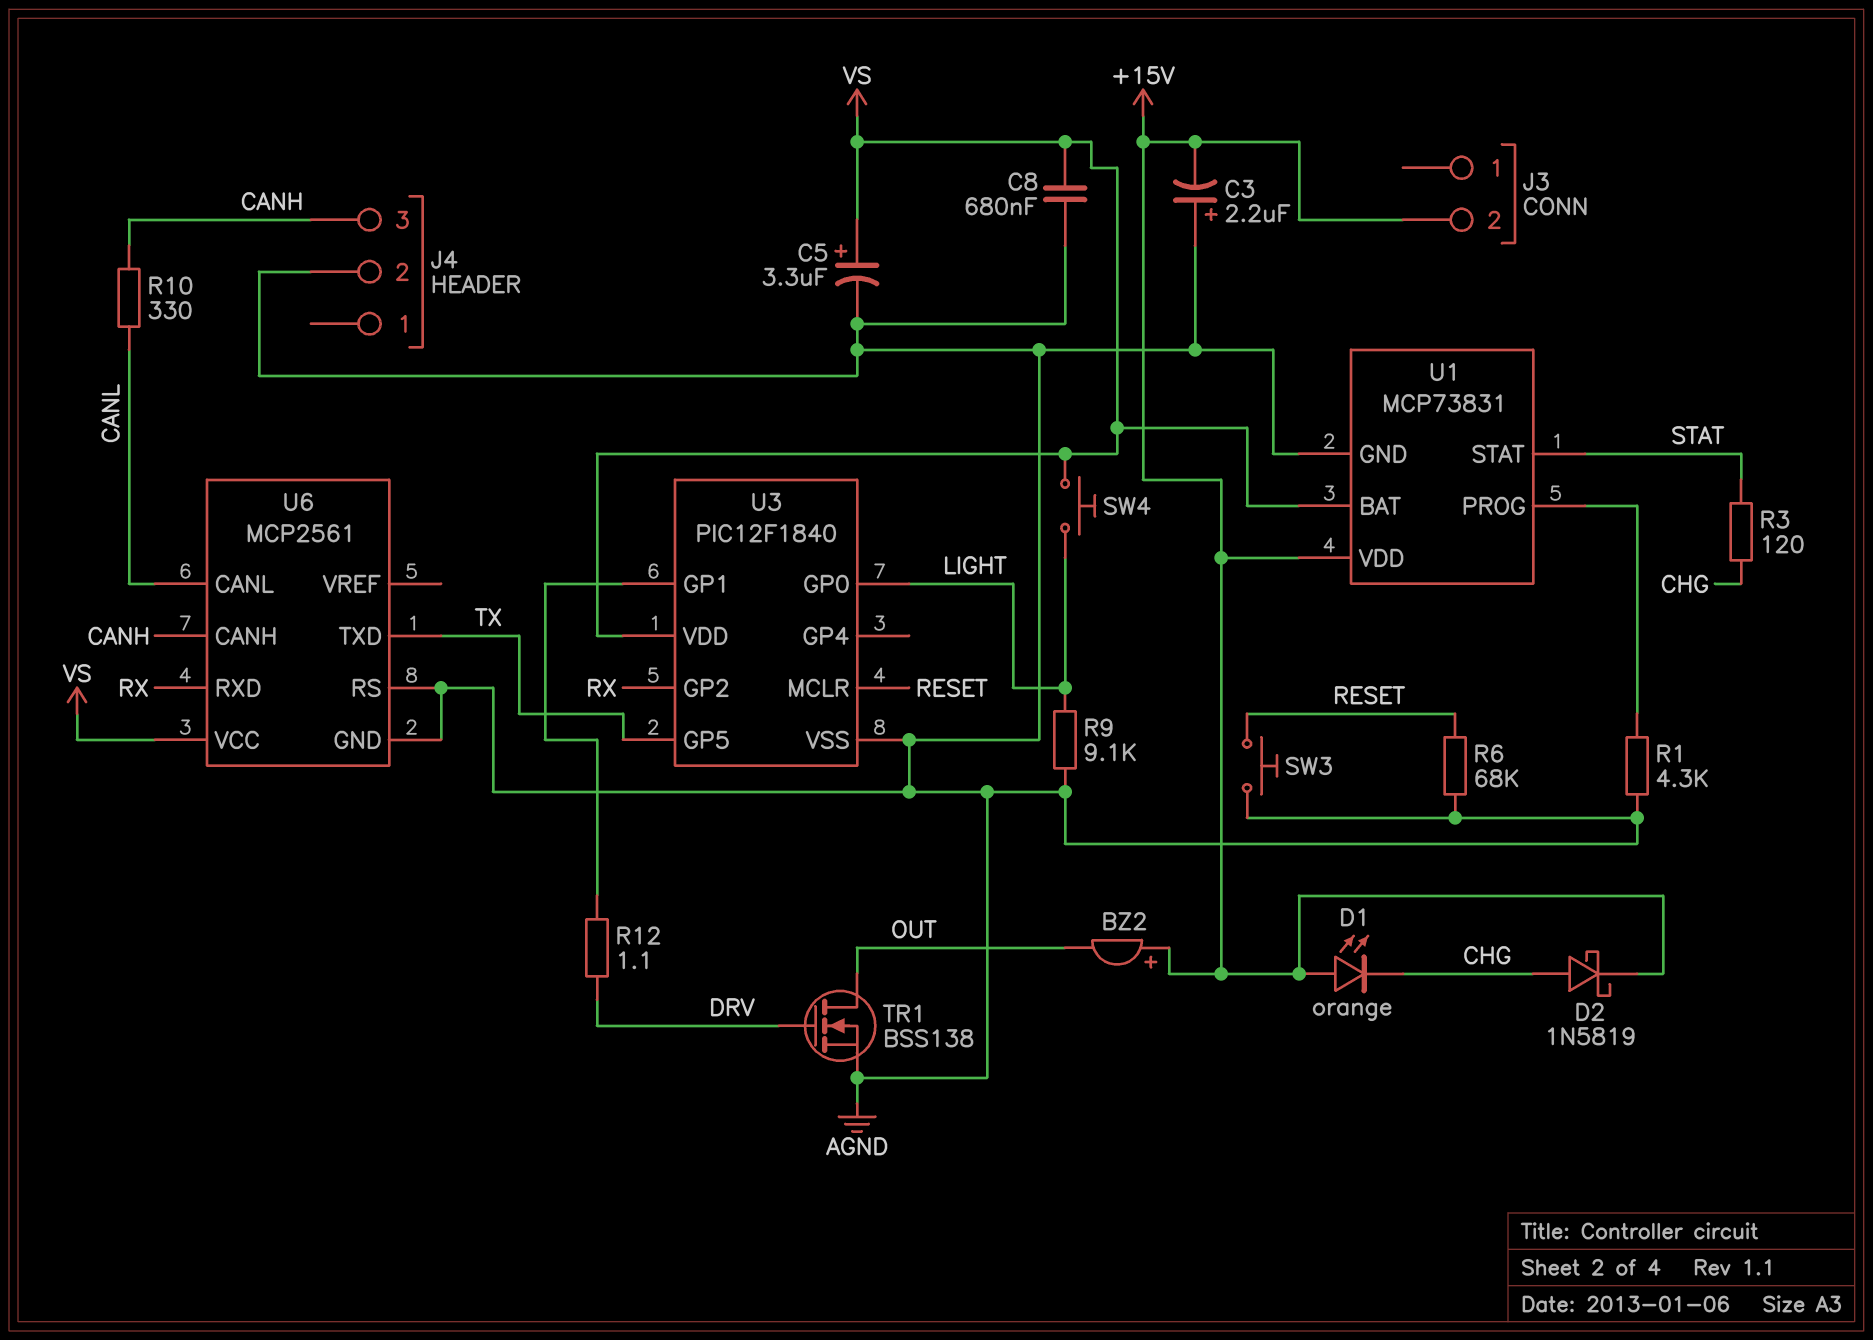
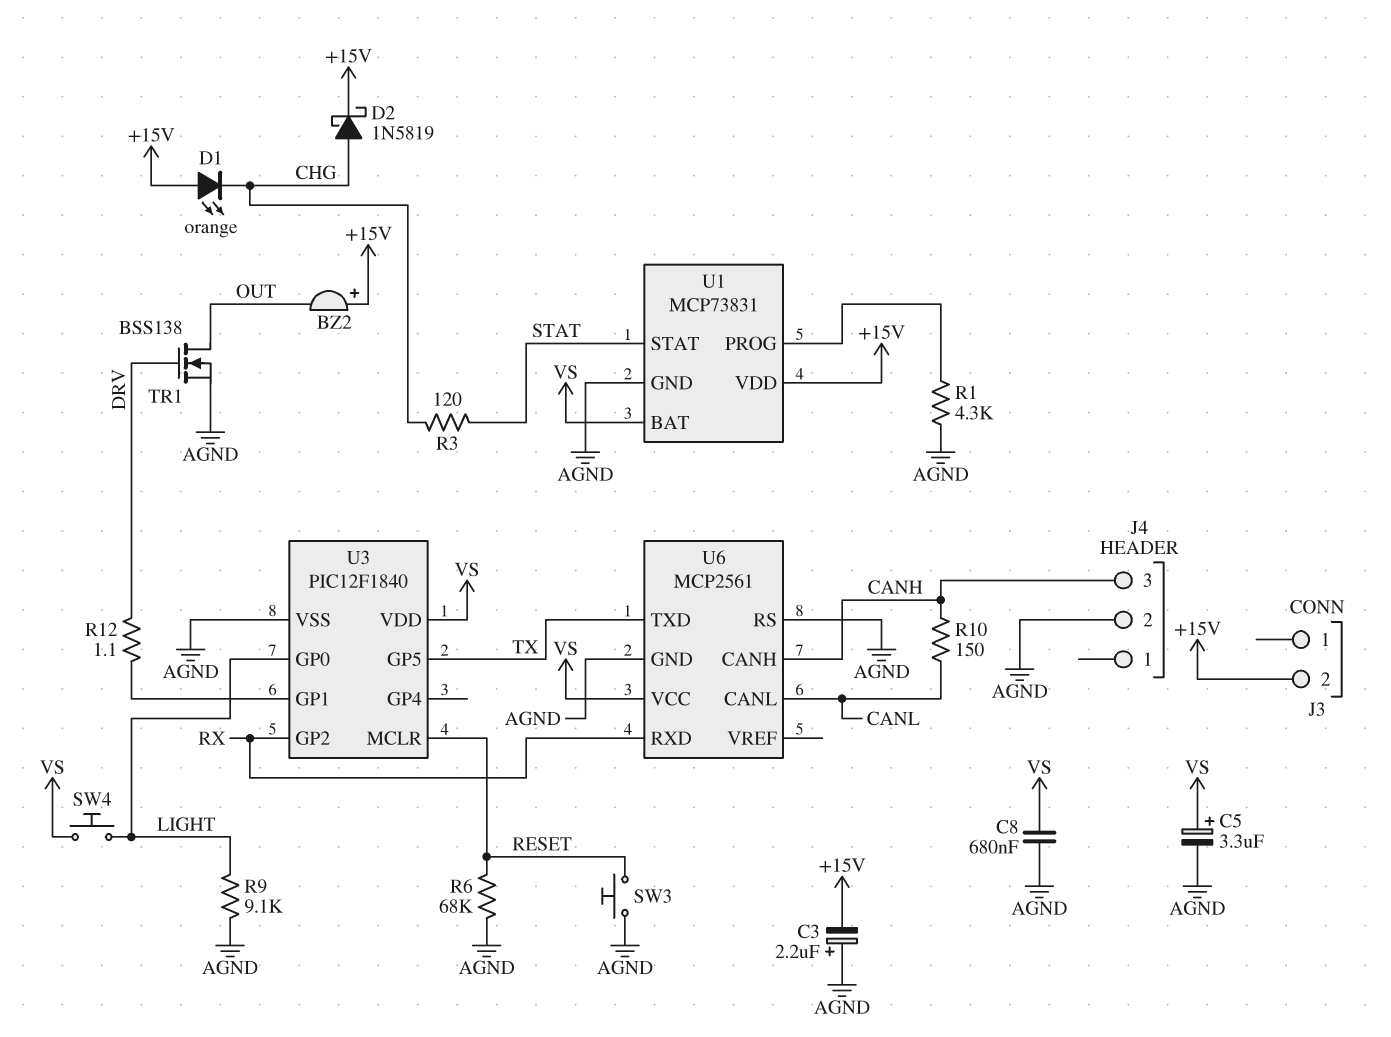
R10: 330 (CANH, CANL) -> 150 (CANH, CANL)

